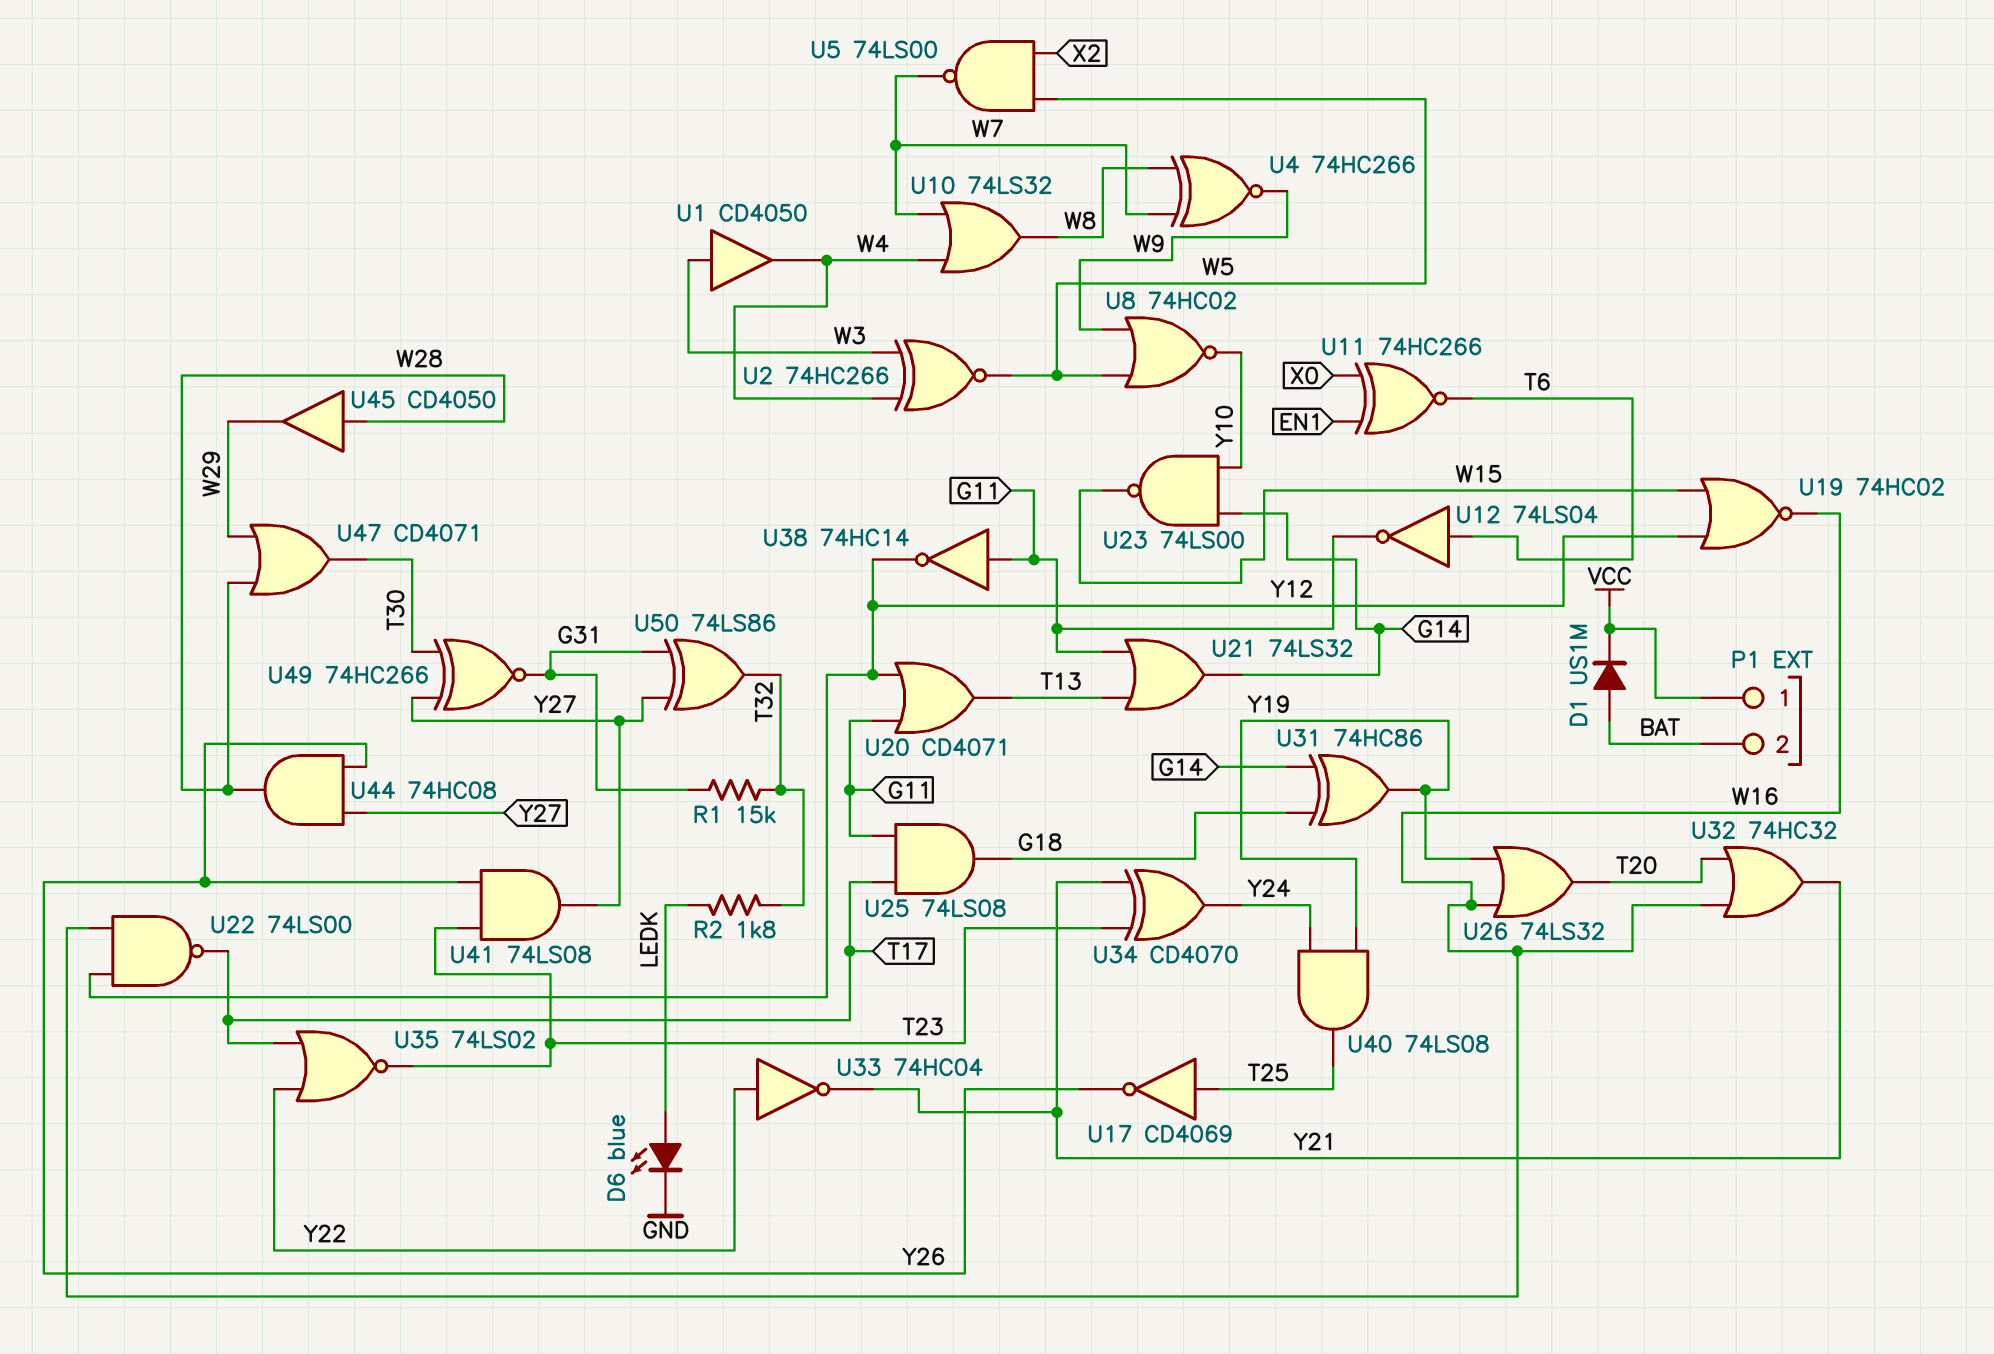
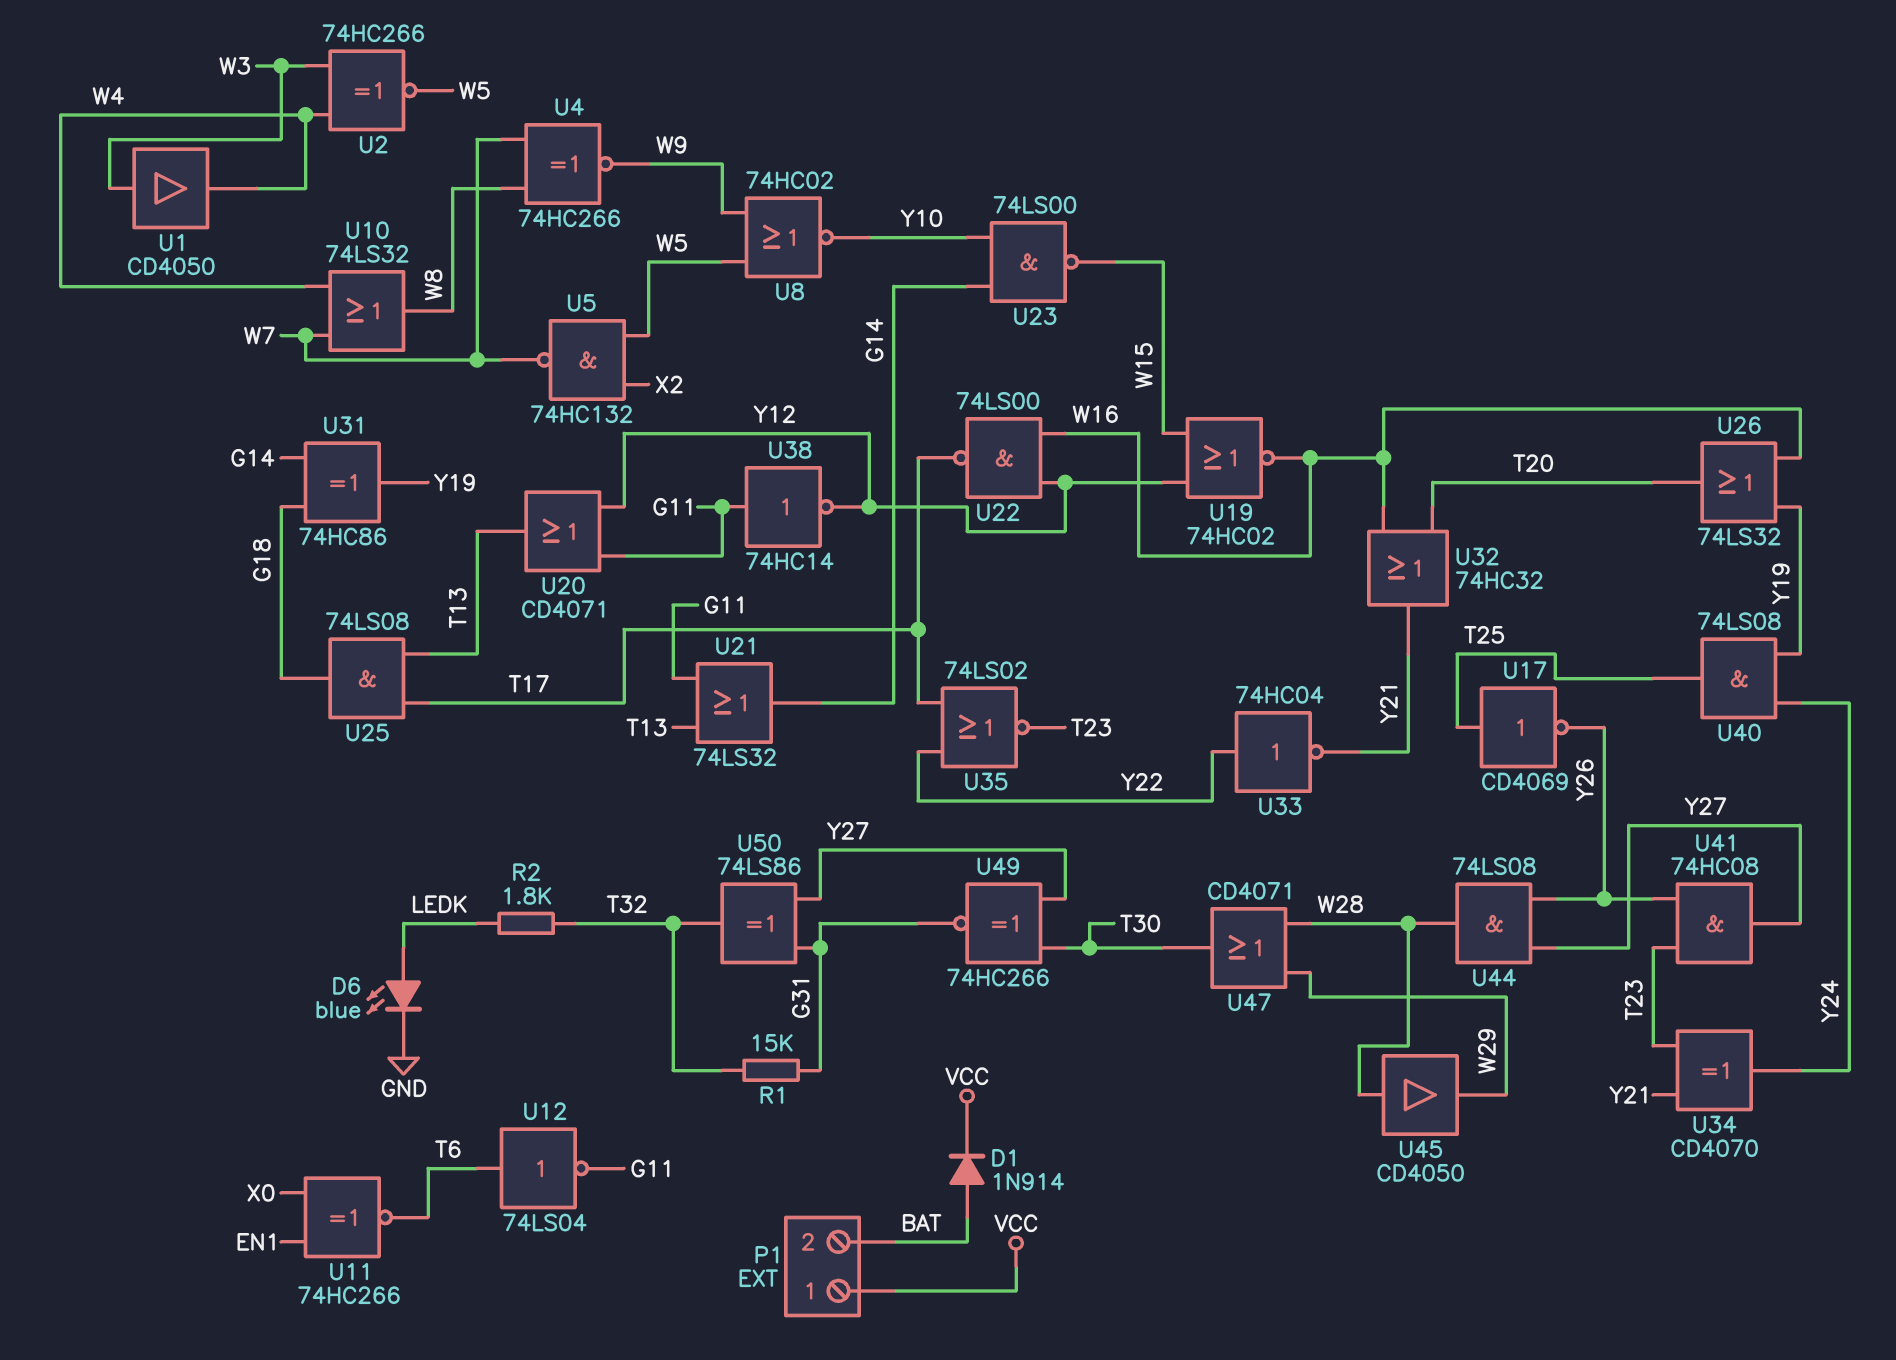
D1: diode US1M (A BAT, K VCC) -> diode 1N914 (A BAT, K VCC)
U5: NAND 74LS00 (in W5, in X2, out W7) -> NAND 74HC132 (in W5, in X2, out W7)
U25: AND 74LS08 (in G11, in T17, out G18) -> AND 74LS08 (in T13, in T17, out G18)
U41: AND 74LS08 (in T23, in Y26, out Y27) -> AND 74HC08 (in T23, in Y26, out Y27)
U44: AND 74HC08 (in Y26, in Y27, out W28) -> AND 74LS08 (in Y26, in Y27, out W28)

